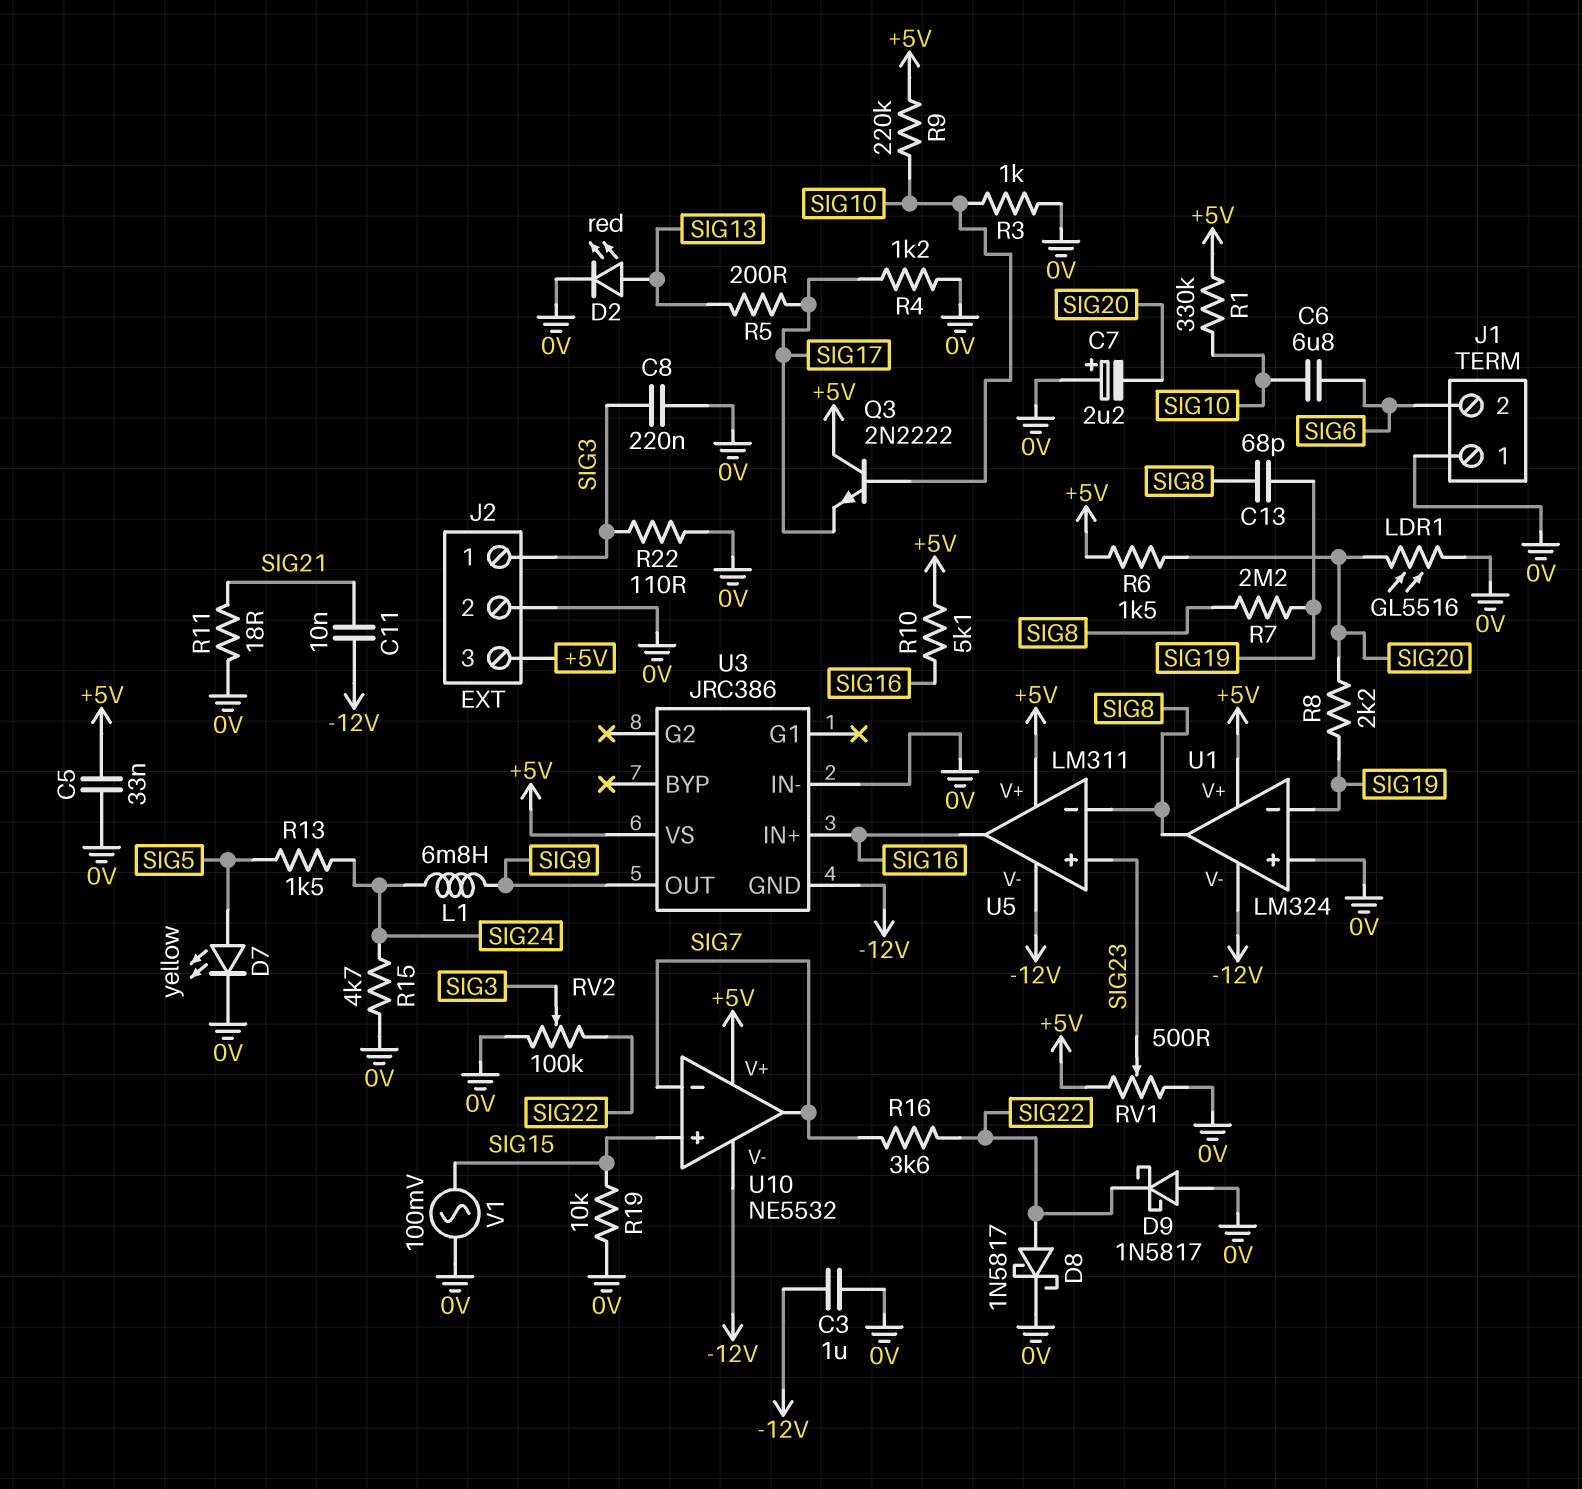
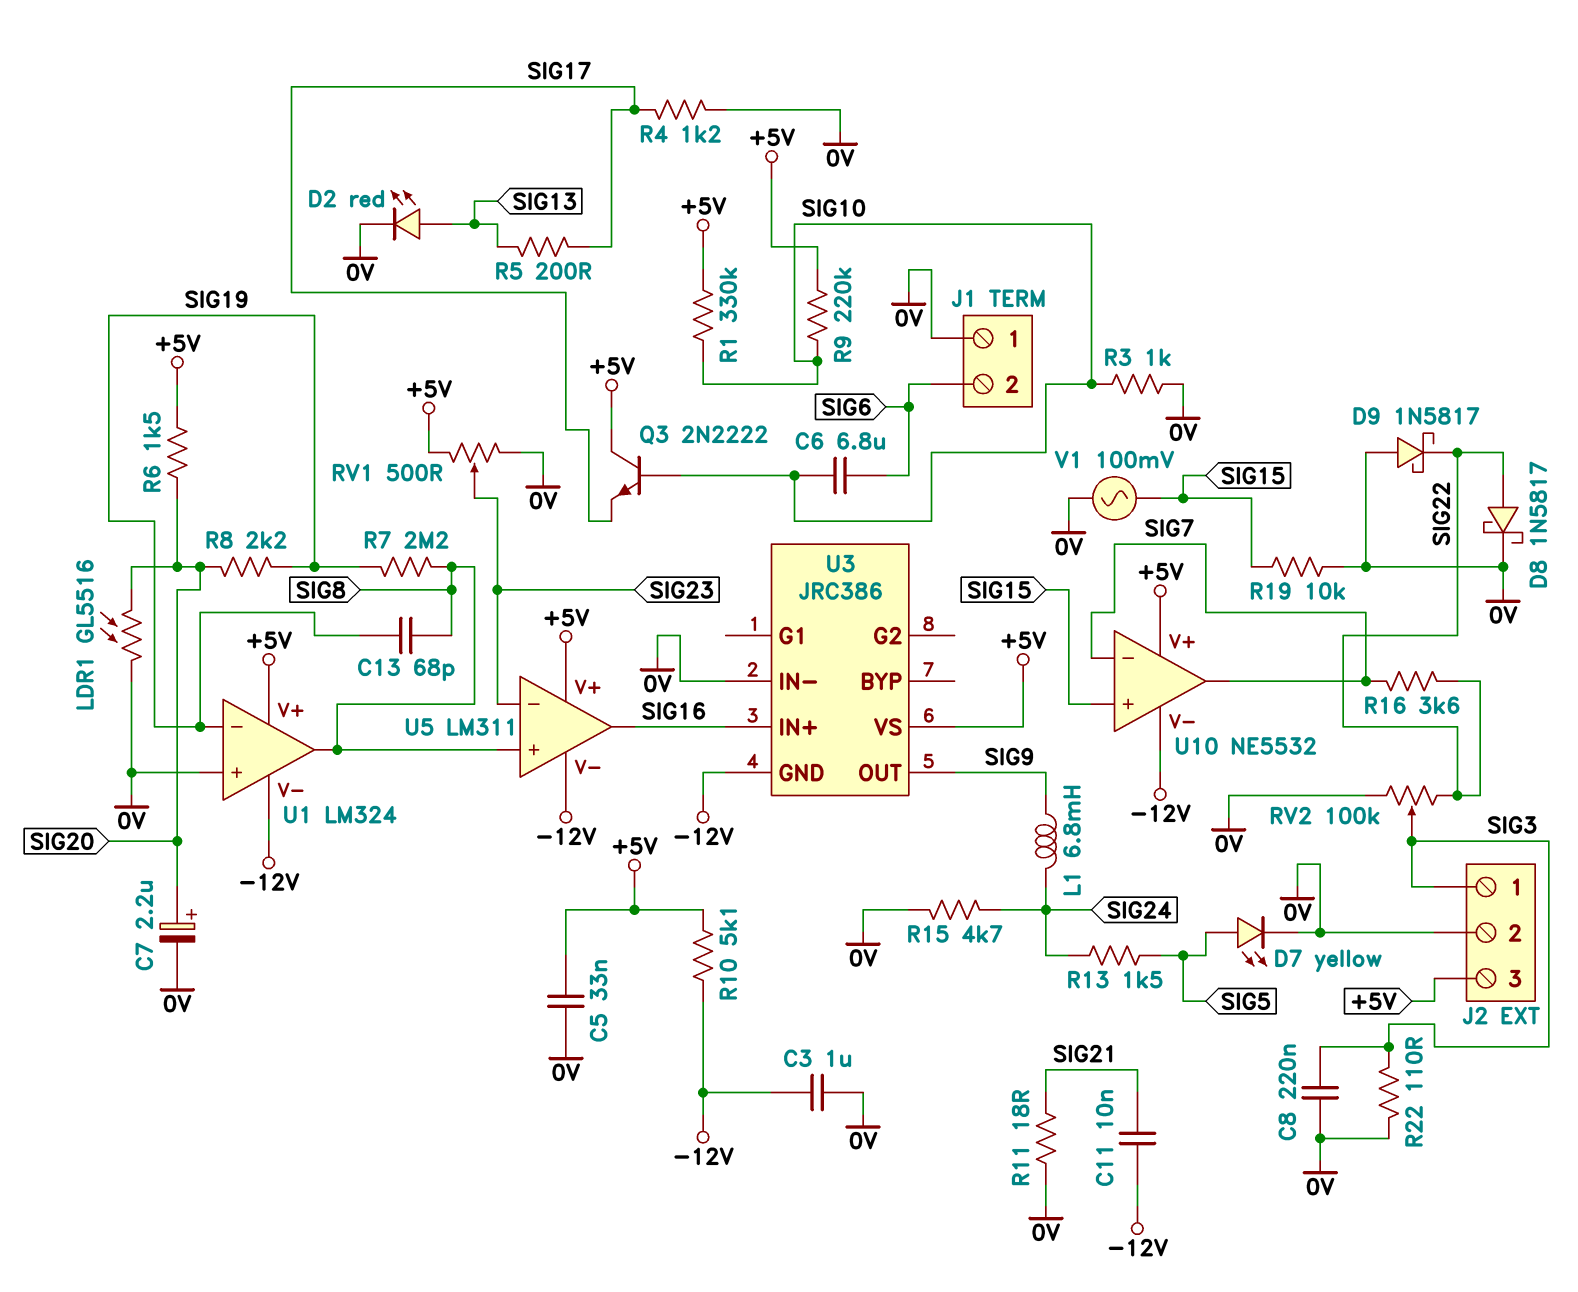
C7: 2.2uF (plus 0V, minus SIG20) -> 2.2uF (plus SIG20, minus 0V)
R10: 5.1k (+5V, SIG16) -> 5.1k (+5V, -12V)
U5 pin in+: SIG23 -> SIG8
U5 pin in-: SIG8 -> SIG23

